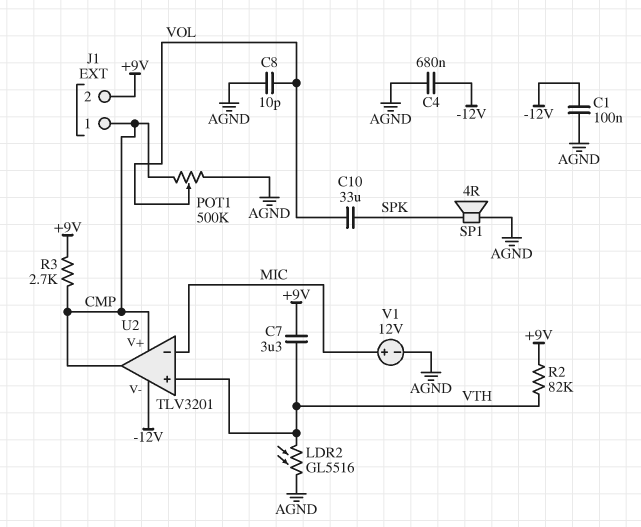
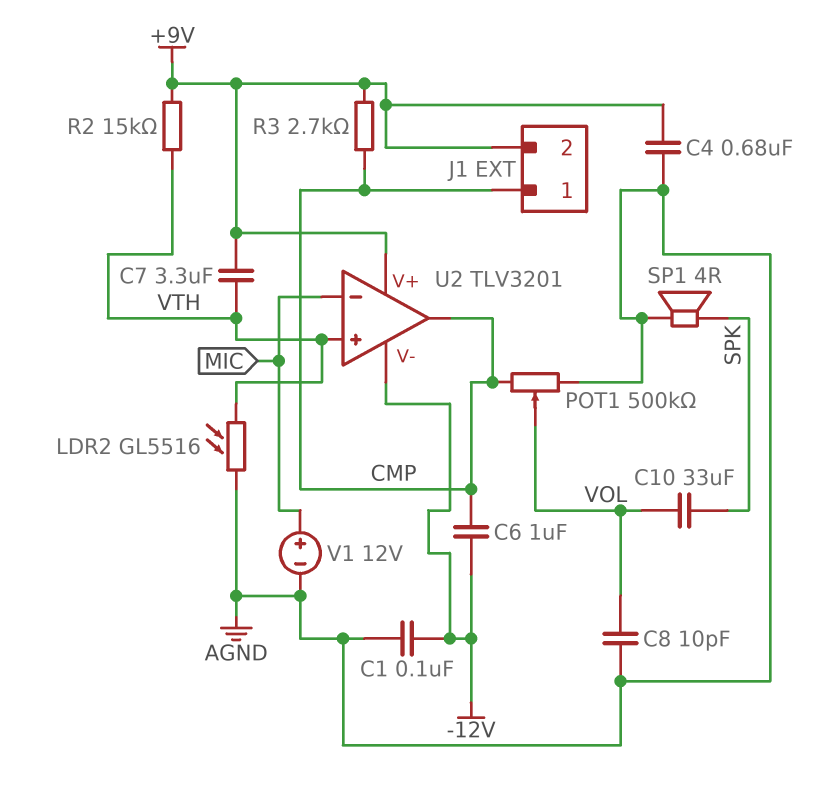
C4: 680nF (-12V, AGND) -> 680nF (+9V, AGND)
C6: none -> 1uF (-12V, CMP)
R2: 82k (+9V, VTH) -> 15k (+9V, VTH)
U2 pin V+: CMP -> +9V

